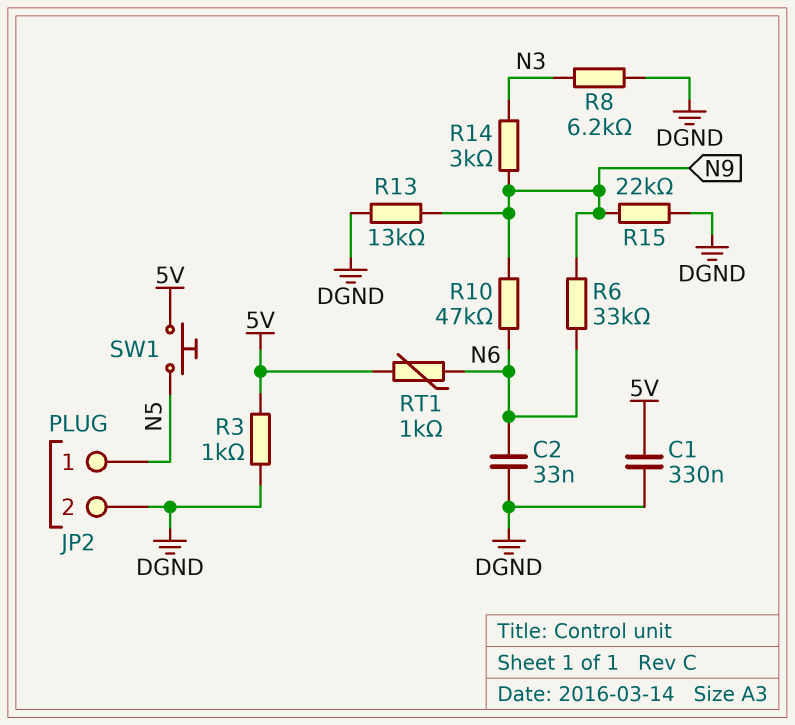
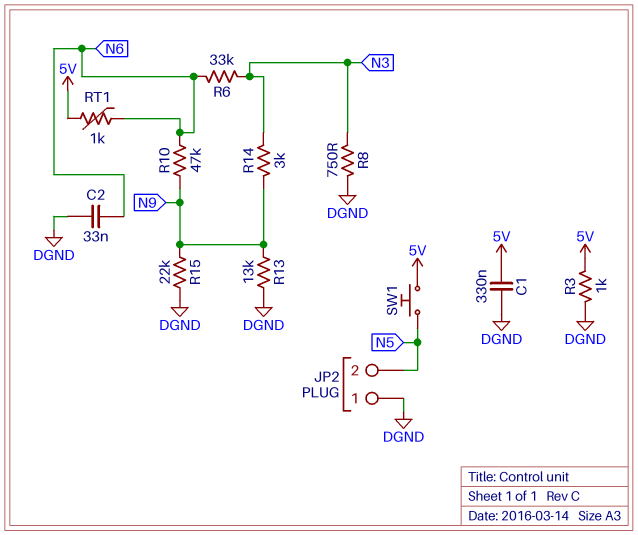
JP2 pin 1: N5 -> DGND
JP2 pin 2: DGND -> N5
R6: 33k (N6, N9) -> 33k (N3, N6)
R8: 6.2k (DGND, N3) -> 750 (DGND, N3)

